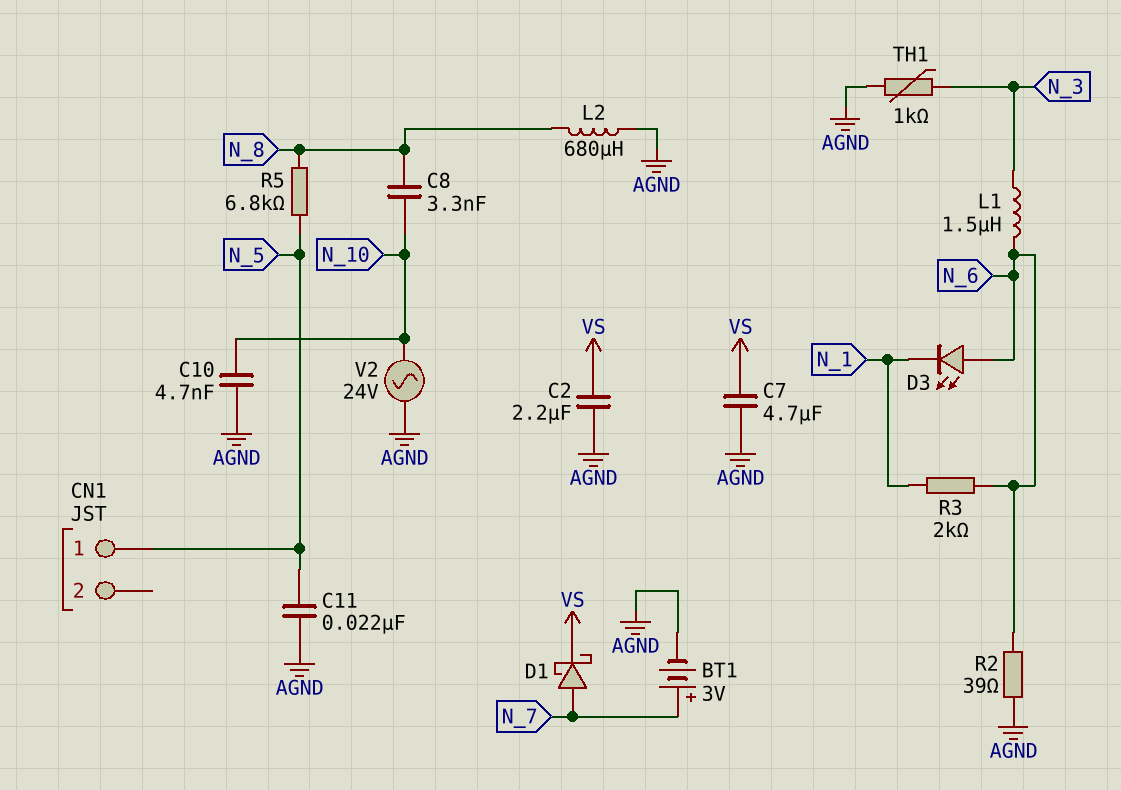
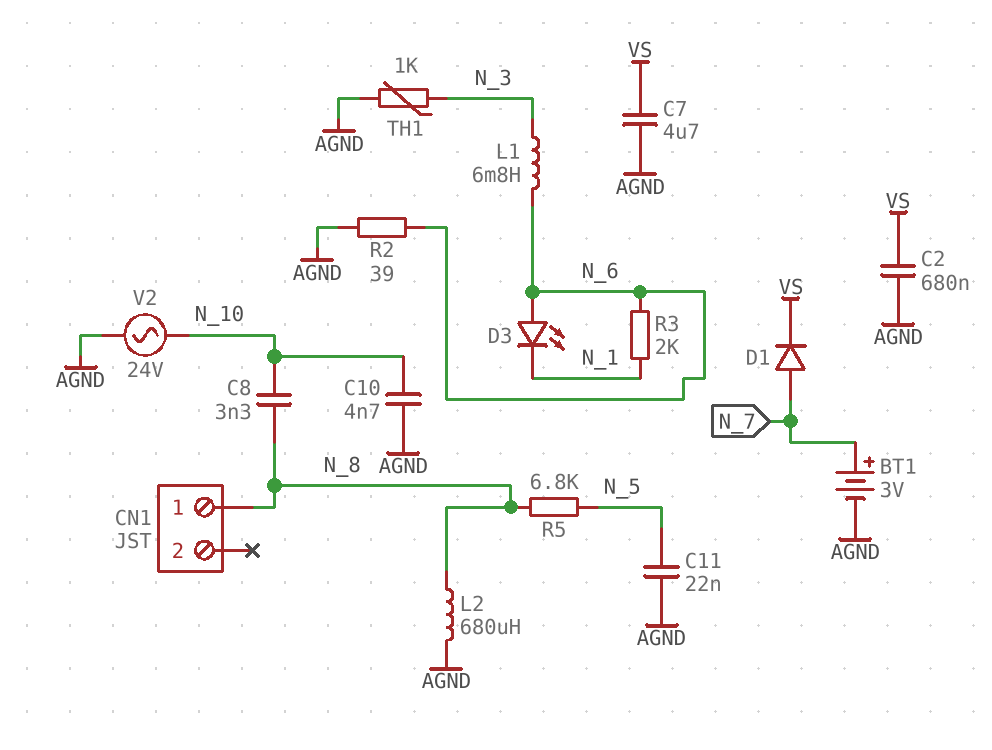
C2: 2.2uF (AGND, VS) -> 680nF (AGND, VS)
CN1 pin 1: N_5 -> N_8
D1: schottky (A N_7, K VS) -> diode (A N_7, K VS)
L1: 1.5uH (N_3, N_6) -> 6.8mH (N_3, N_6)

